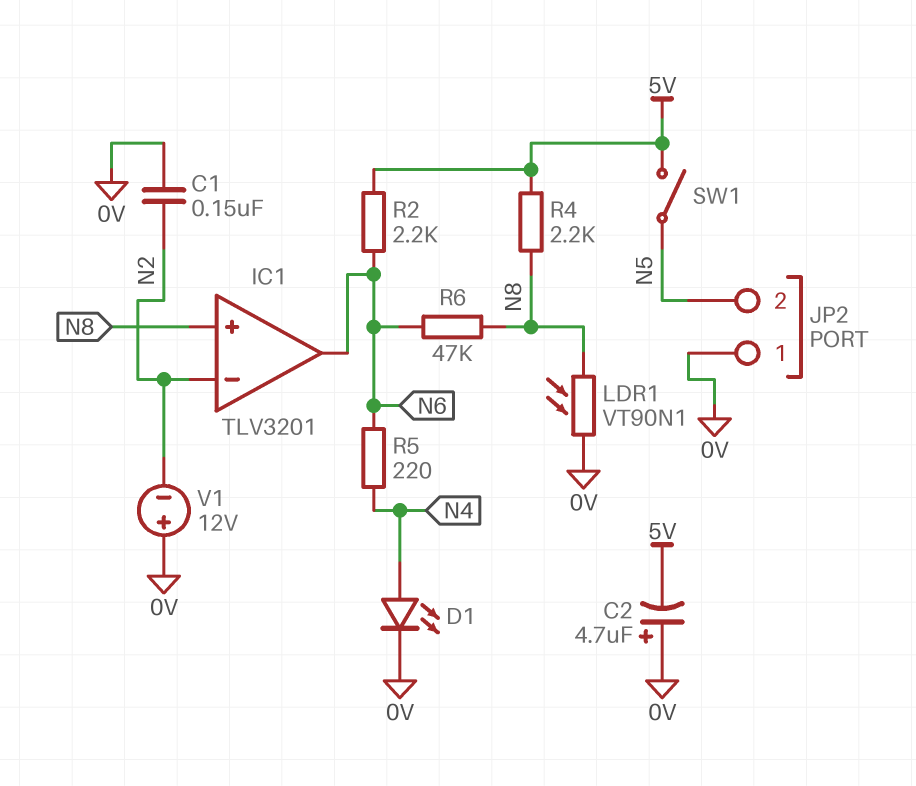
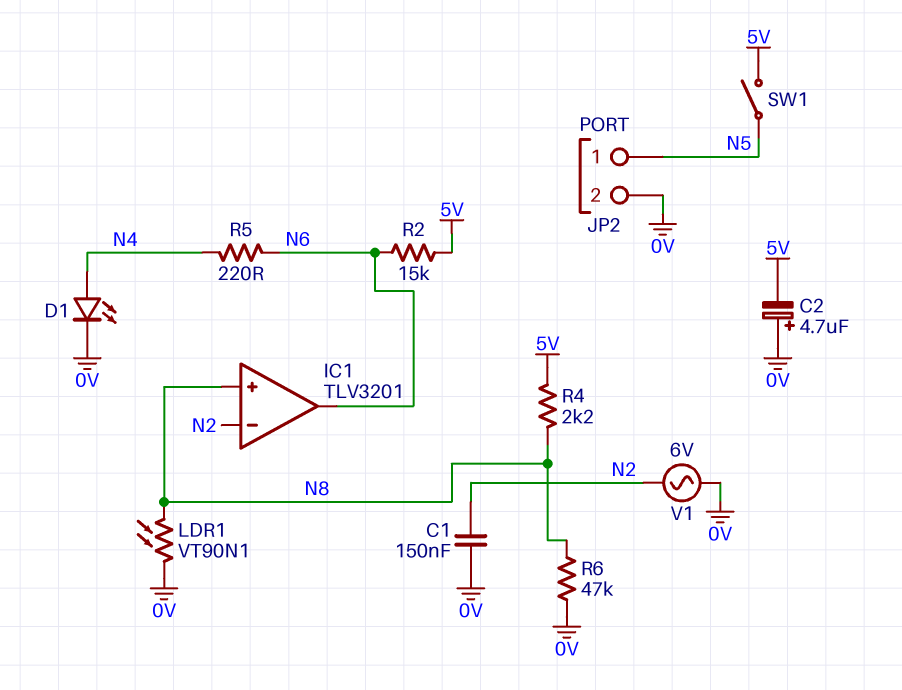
JP2 pin 1: 0V -> N5
JP2 pin 2: N5 -> 0V
R2: 2.2k (5V, N6) -> 15k (5V, N6)
R6: 47k (N6, N8) -> 47k (0V, N8)
V1: 12V (plus 0V, minus N2) -> AC 6V (0V, N2)

